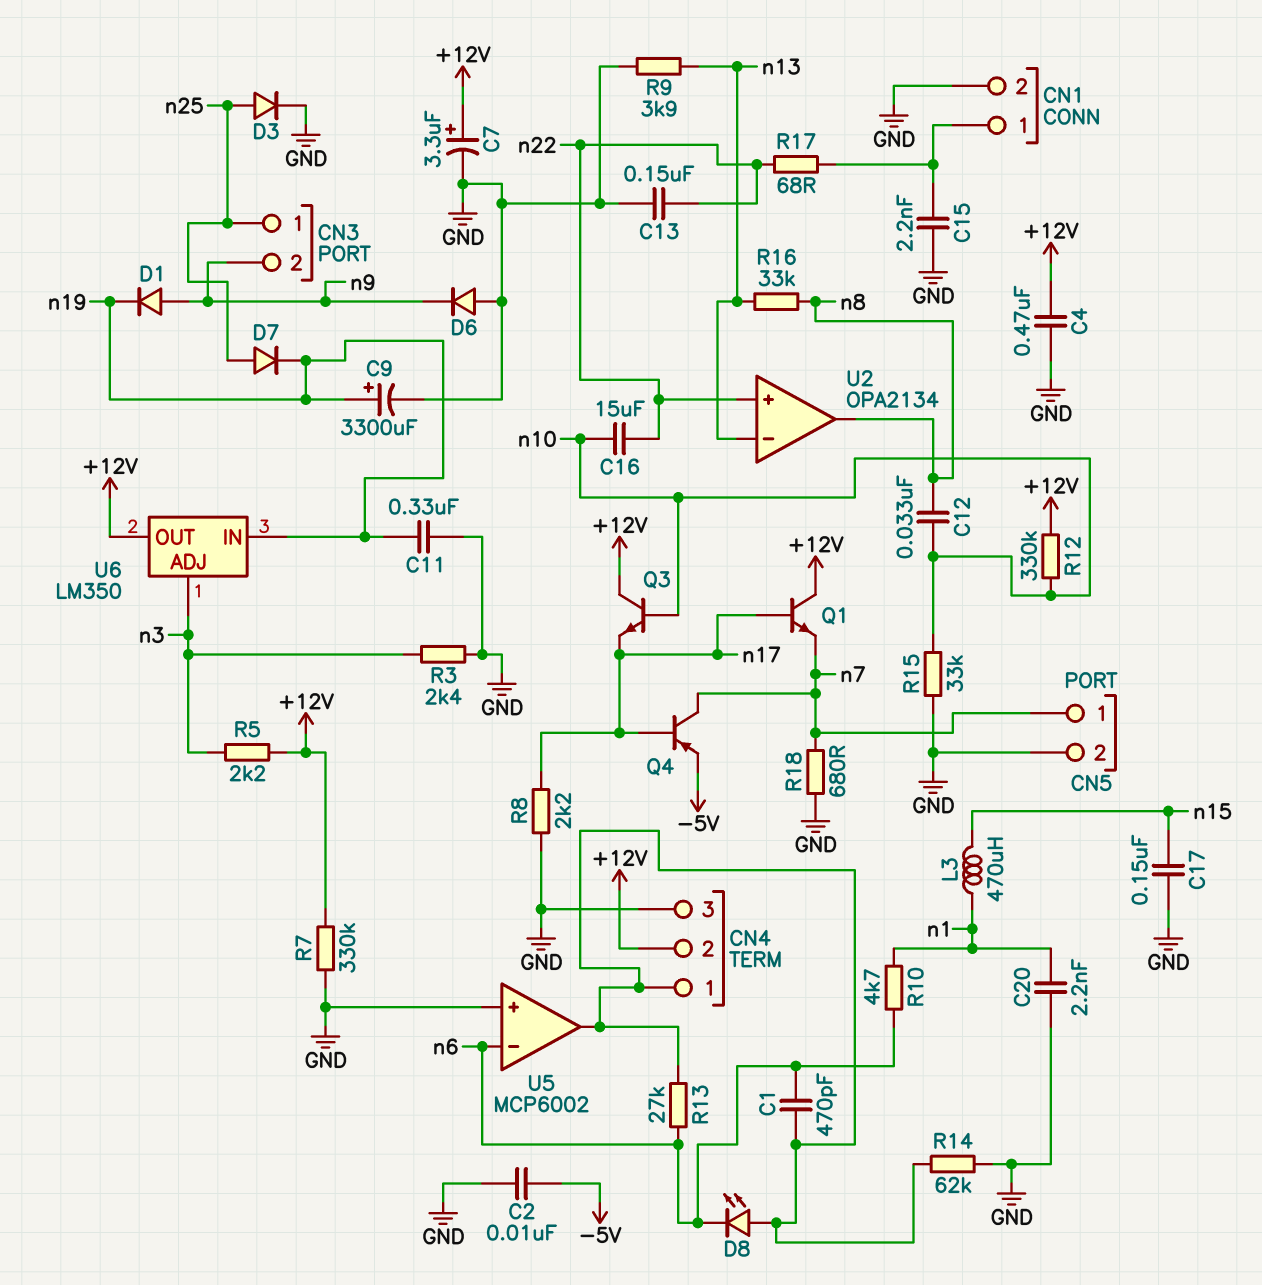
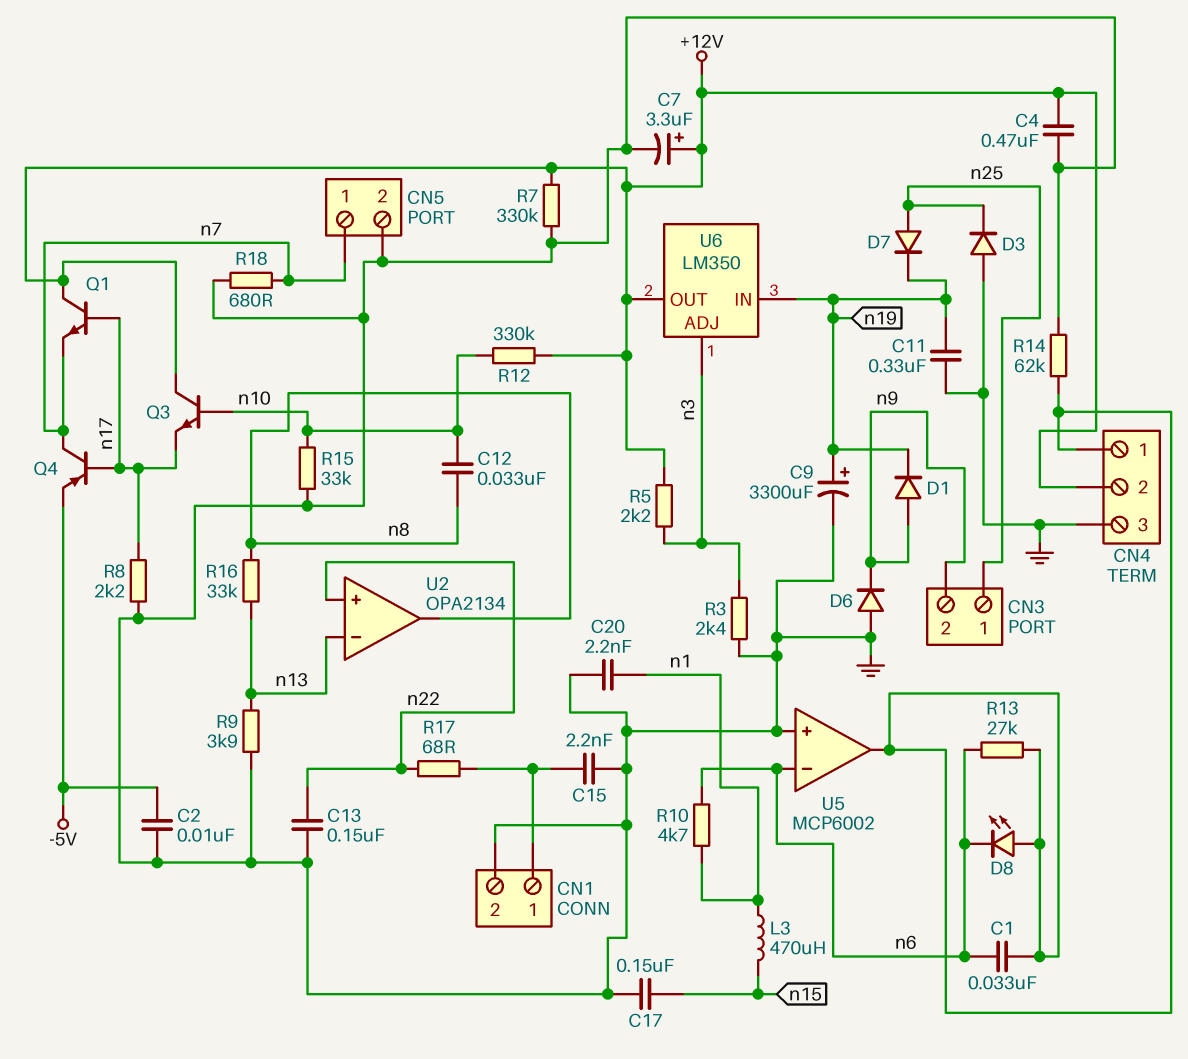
C1: 470pF (CN4/1, n6) -> 33nF (CN4/1, n6)
C16: 15uF (n10, n22) -> none
D3: diode (A n25, K GND) -> diode (A GND, K n25)

